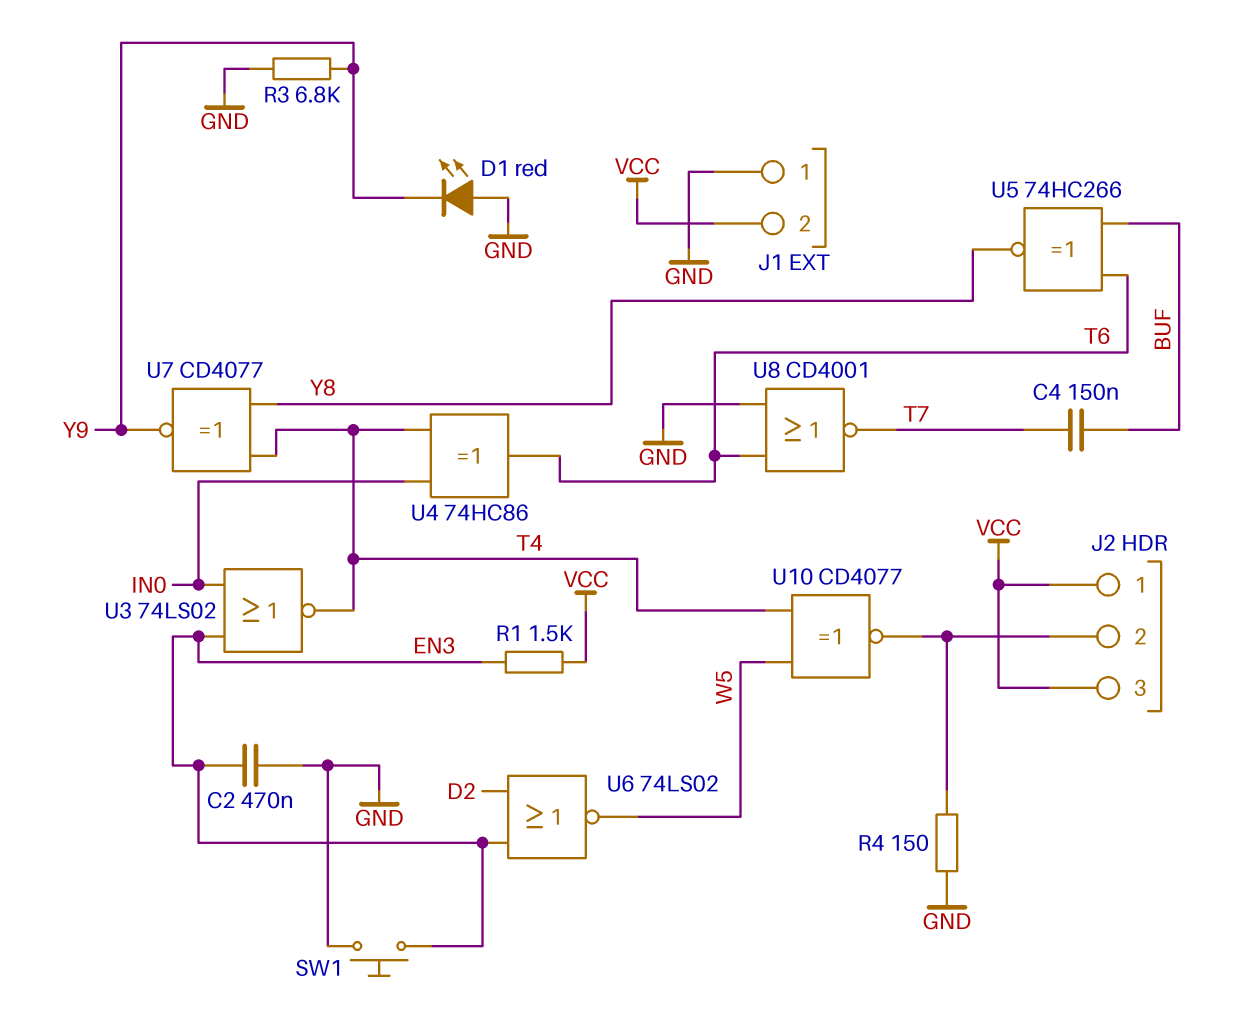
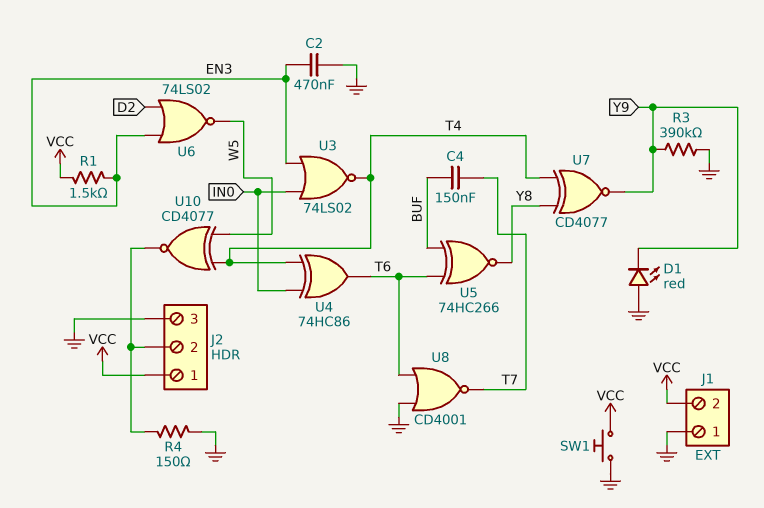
J2 pin 3: VCC -> GND
R3: 6.8k (GND, Y9) -> 390k (GND, Y9)
SW1: button (EN3, GND) -> button (GND, VCC)

